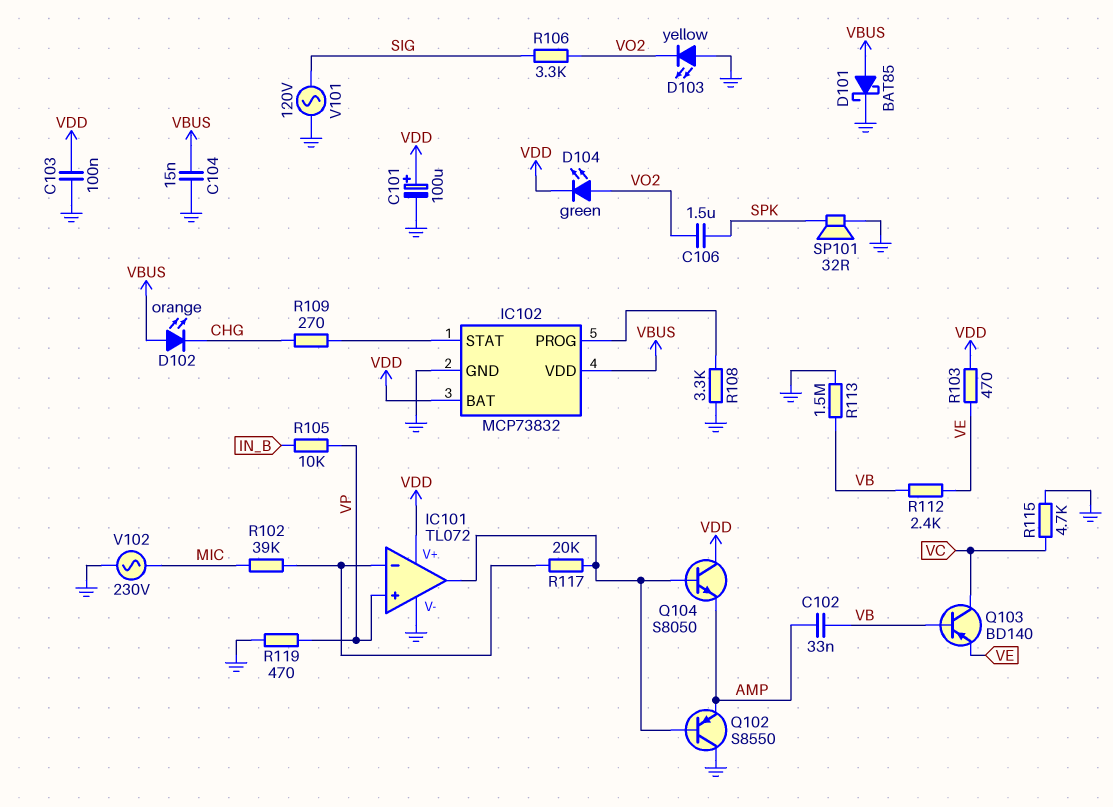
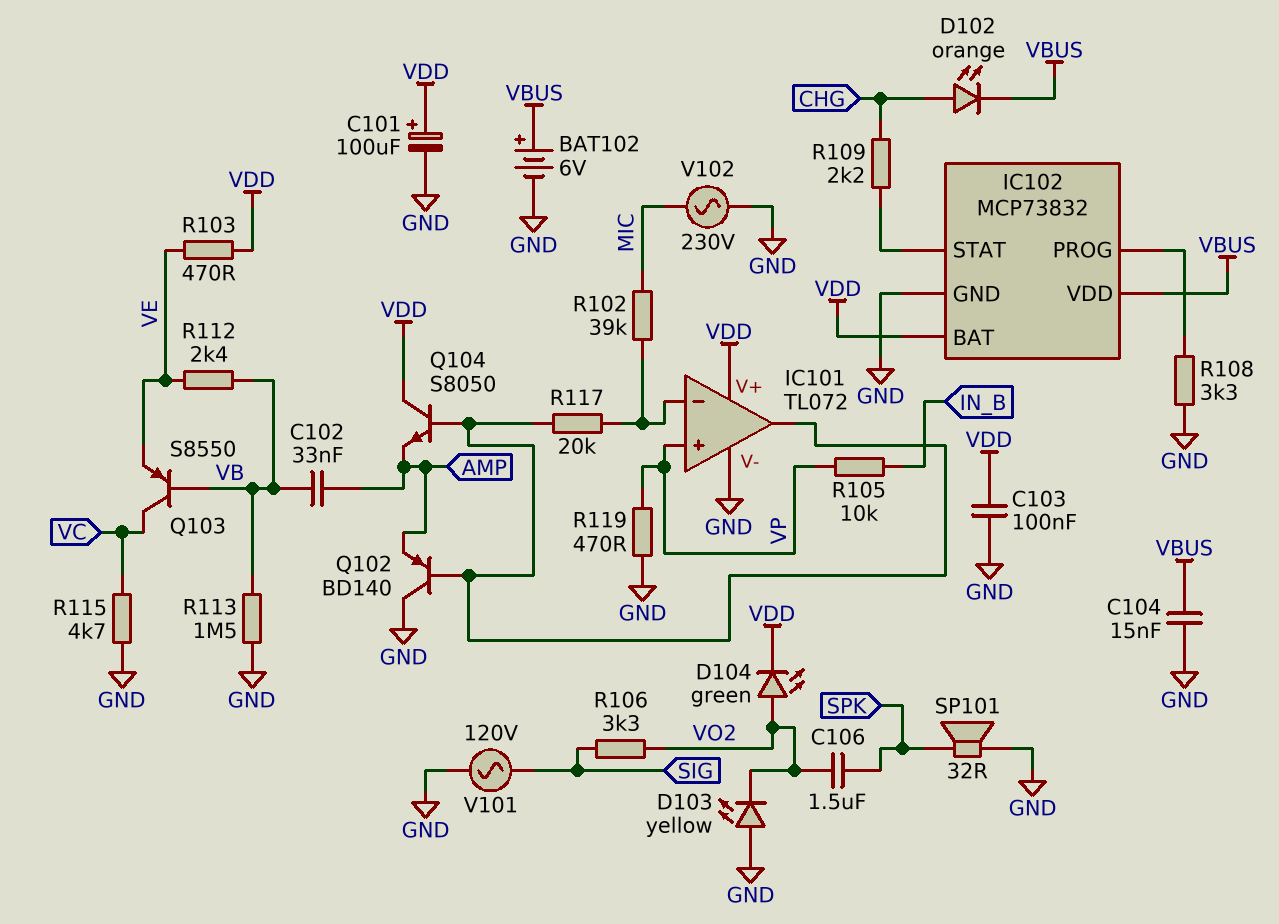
BAT102: none -> 6V (plus VBUS, minus GND)
D101: schottky BAT85 (A VBUS, K GND) -> none
D102: LED orange (A VBUS, K CHG) -> LED orange (A CHG, K VBUS)
Q102: PNP S8550 (B IC101/out, C GND, E AMP) -> PNP BD140 (B IC101/out, C GND, E AMP)
Q103: PNP BD140 (B VB, C VC, E VE) -> PNP S8550 (B VB, C VC, E VE)
R109: 270 (CHG, IC102/STAT) -> 2.2k (CHG, IC102/STAT)

